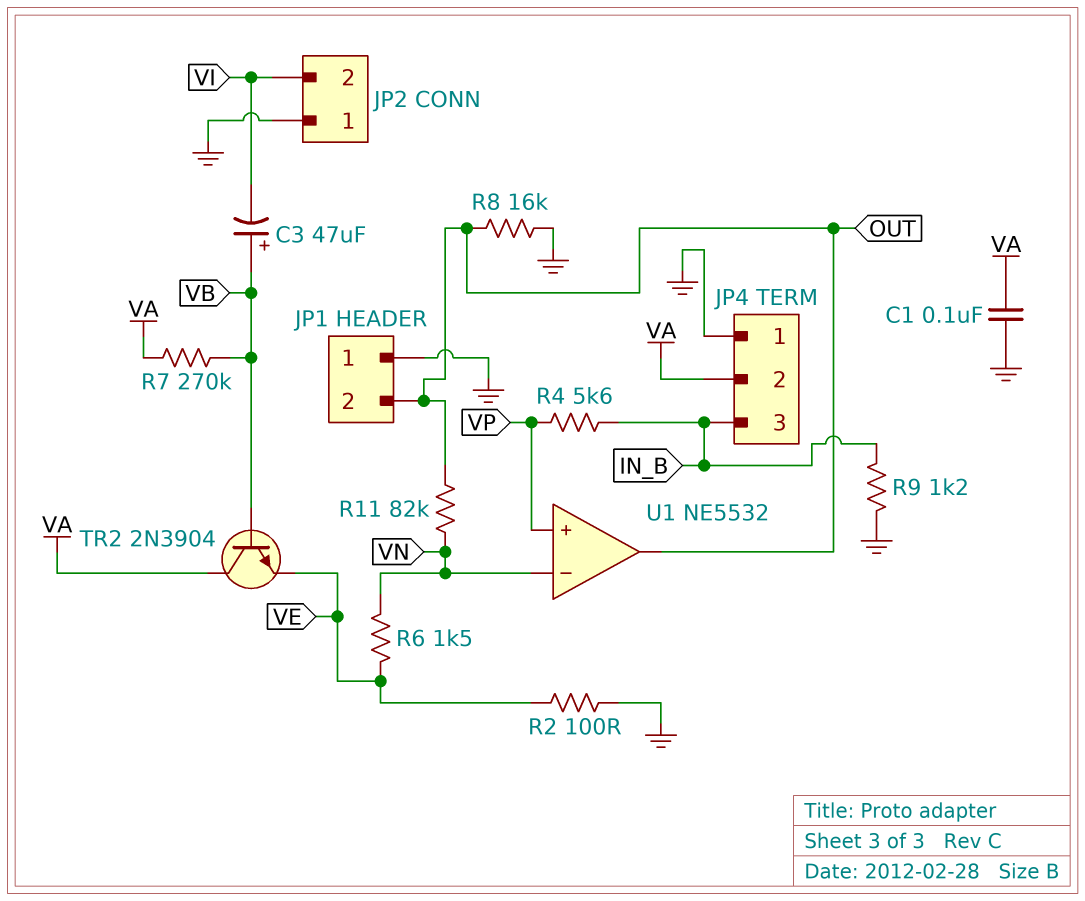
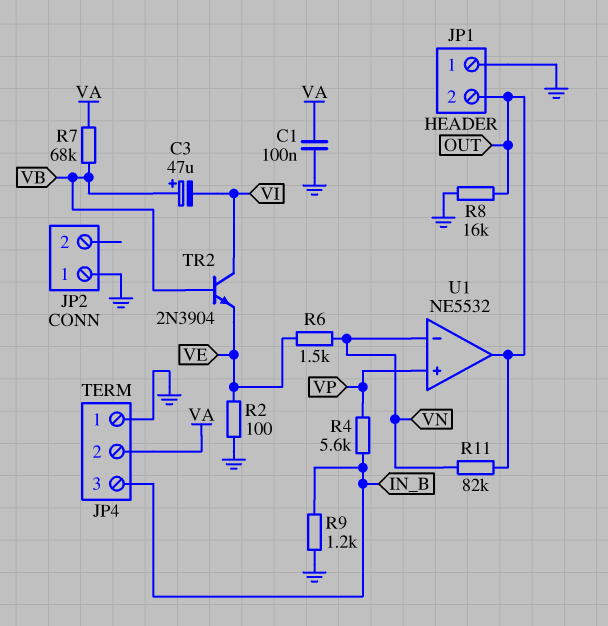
JP2 pin 2: VI -> none
R7: 270k (VA, VB) -> 68k (VA, VB)
TR2: NPN 2N3904 (B VB, C VA, E VE) -> NPN 2N3904 (B VB, C VI, E VE)

